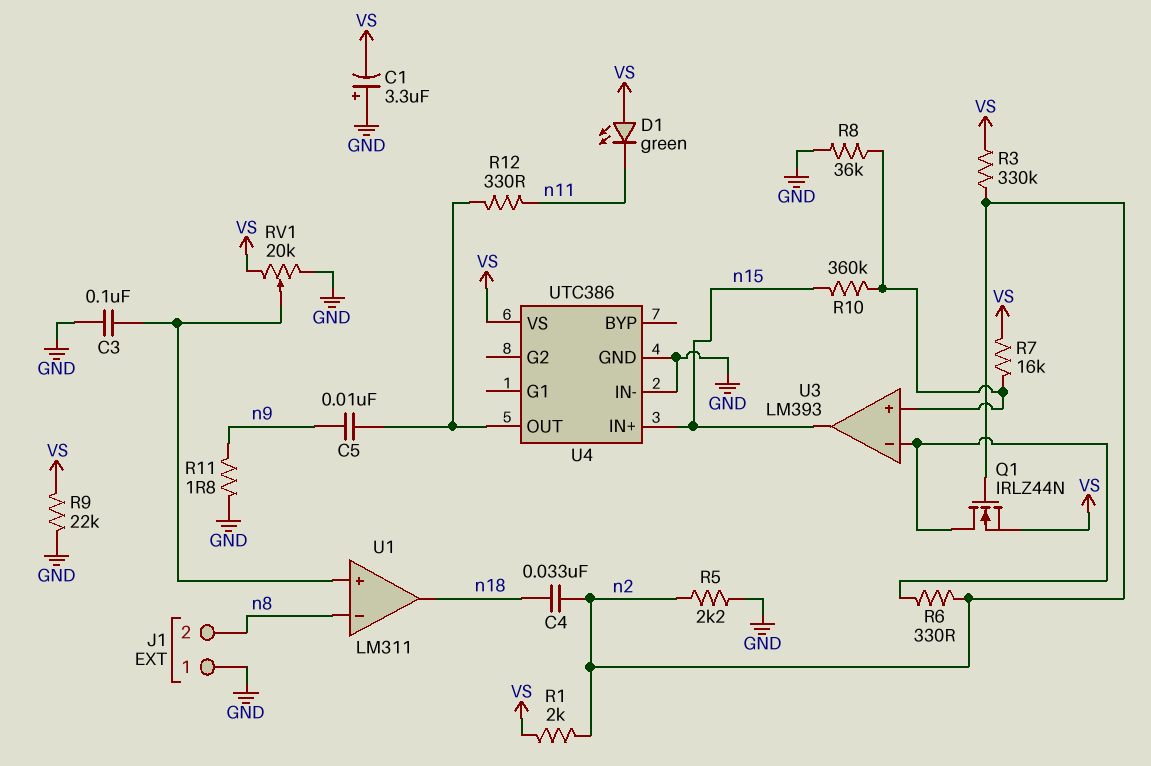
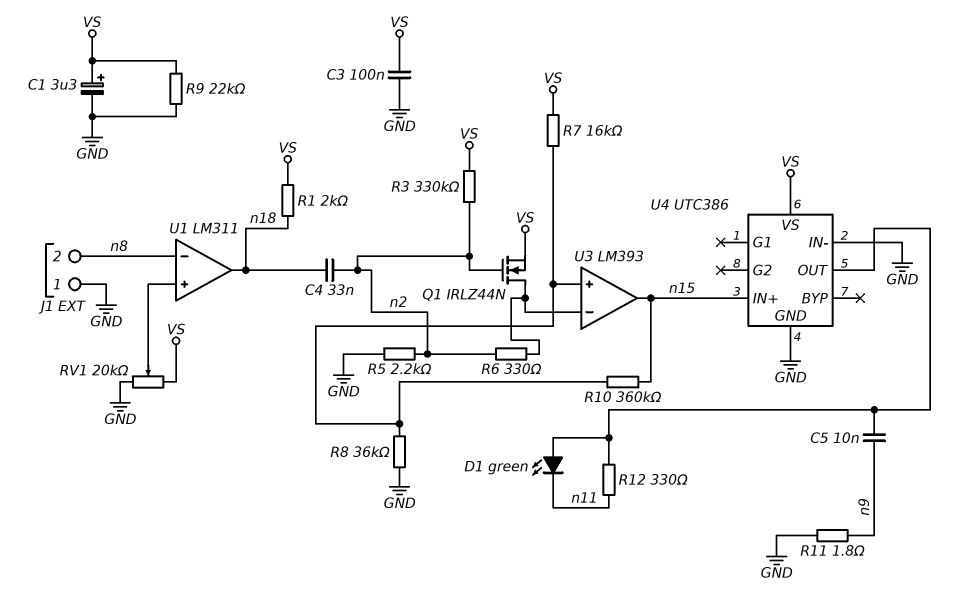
C1: 3.3uF (plus GND, minus VS) -> 3.3uF (plus VS, minus GND)
C3: 100nF (GND, U1/in+) -> 100nF (GND, VS)
D1: LED green (A VS, K n11) -> LED green (A U4/OUT, K n11)
R1: 2k (VS, n2) -> 2k (VS, n18)

